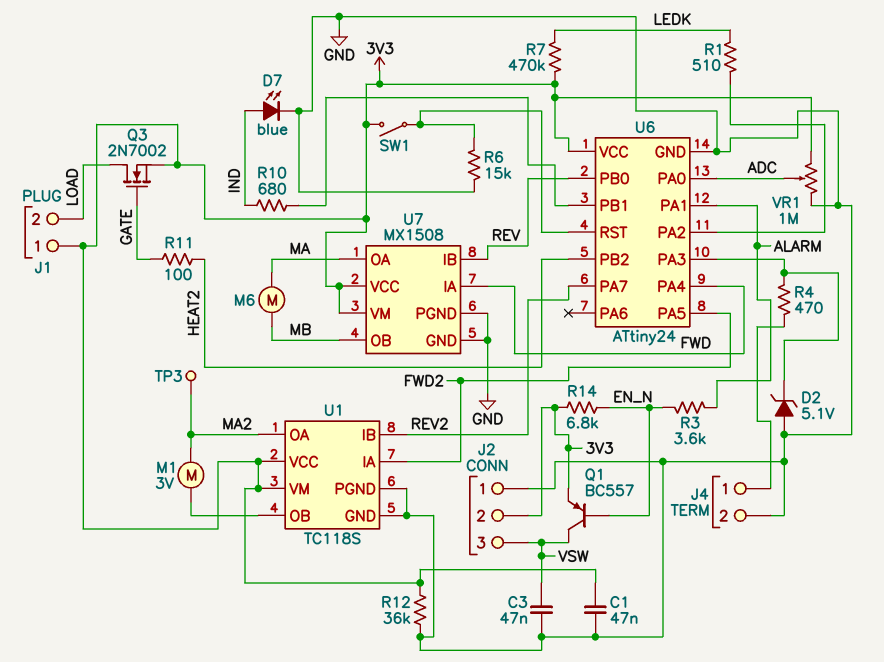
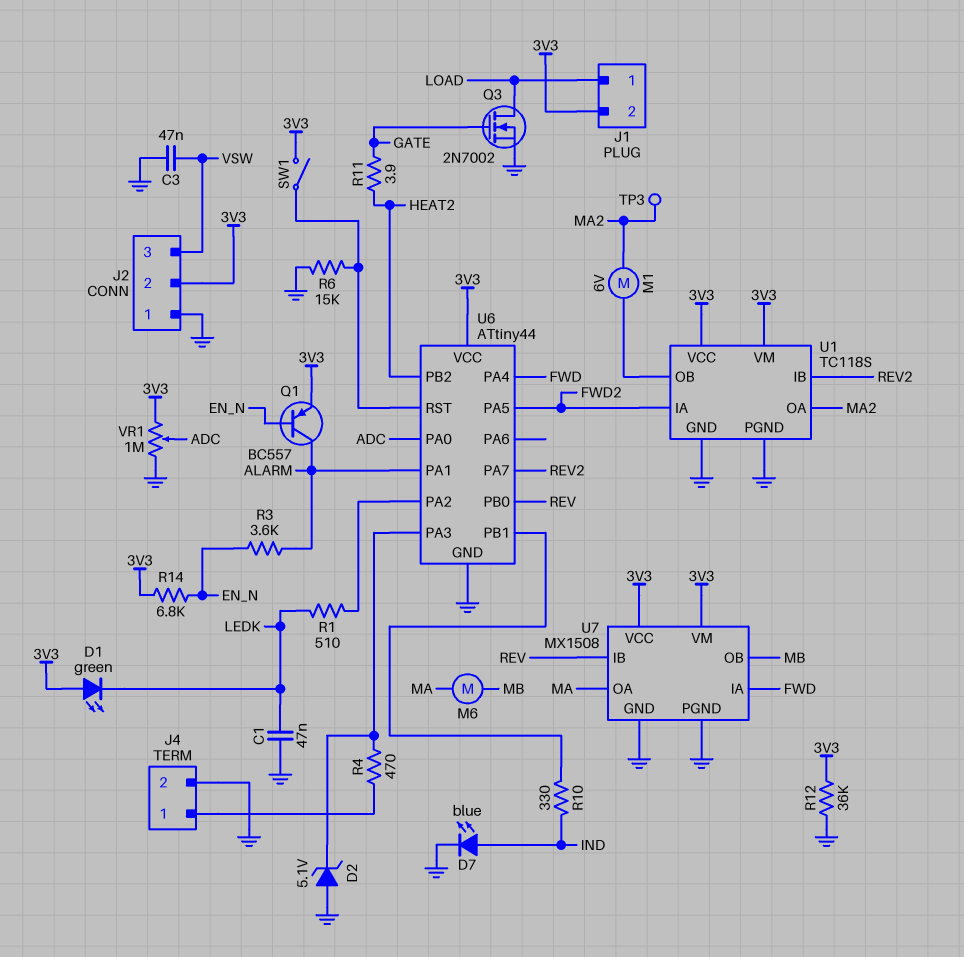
C1: 47nF (3V3, GND) -> 47nF (GND, LEDK)
D1: none -> LED green (A 3V3, K LEDK)
J1 pin 1: 3V3 -> LOAD
J1 pin 2: LOAD -> 3V3
M1: motor 3V (MA2, U1/OB) -> motor 6V (MA2, U1/OB)
Q1: PNP BC557 (B EN_N, C VSW, E 3V3) -> PNP BC557 (B EN_N, C ALARM, E 3V3)
Q3: NMOS 2N7002 (G GATE, D LOAD, S 3V3) -> NMOS 2N7002 (G GATE, D LOAD, S GND)
R7: 470k (3V3, LEDK) -> none
R10: 680 (IND, U6/PB1) -> 330 (IND, U6/PB1)
R11: 100 (GATE, HEAT2) -> 3.9 (GATE, HEAT2)
U6: ATtiny24 -> ATtiny44

